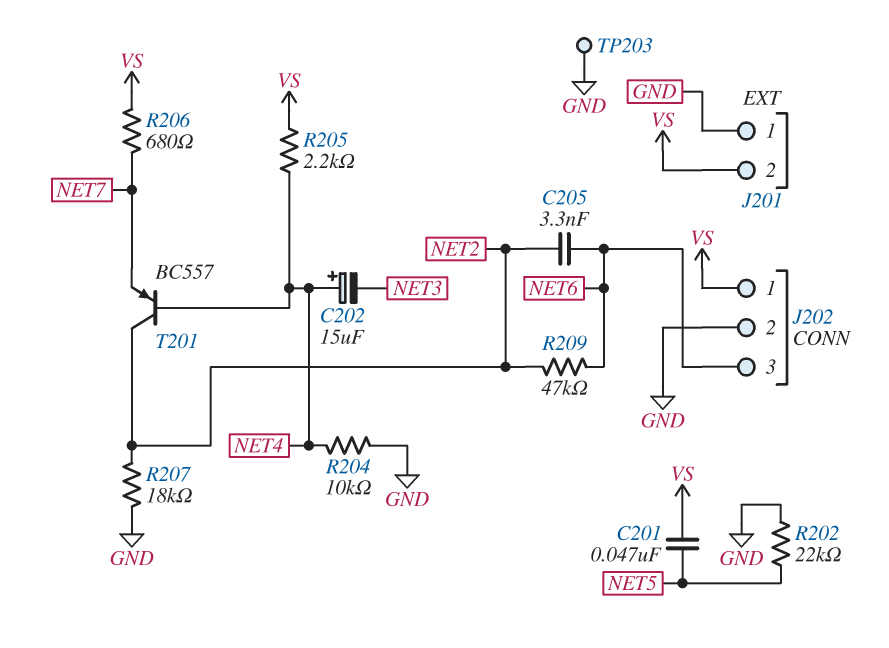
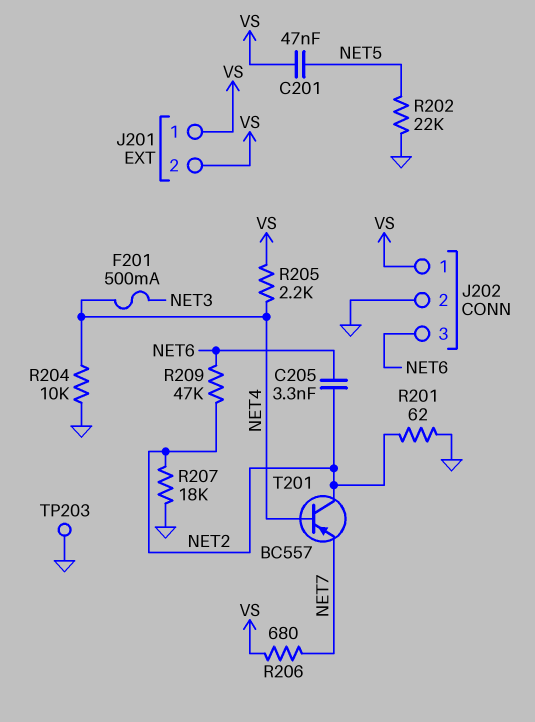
C202: 15uF (plus NET4, minus NET3) -> none
F201: none -> 500mA (NET3, NET4)
J201 pin 1: GND -> VS
R201: none -> 62 (GND, NET2)

